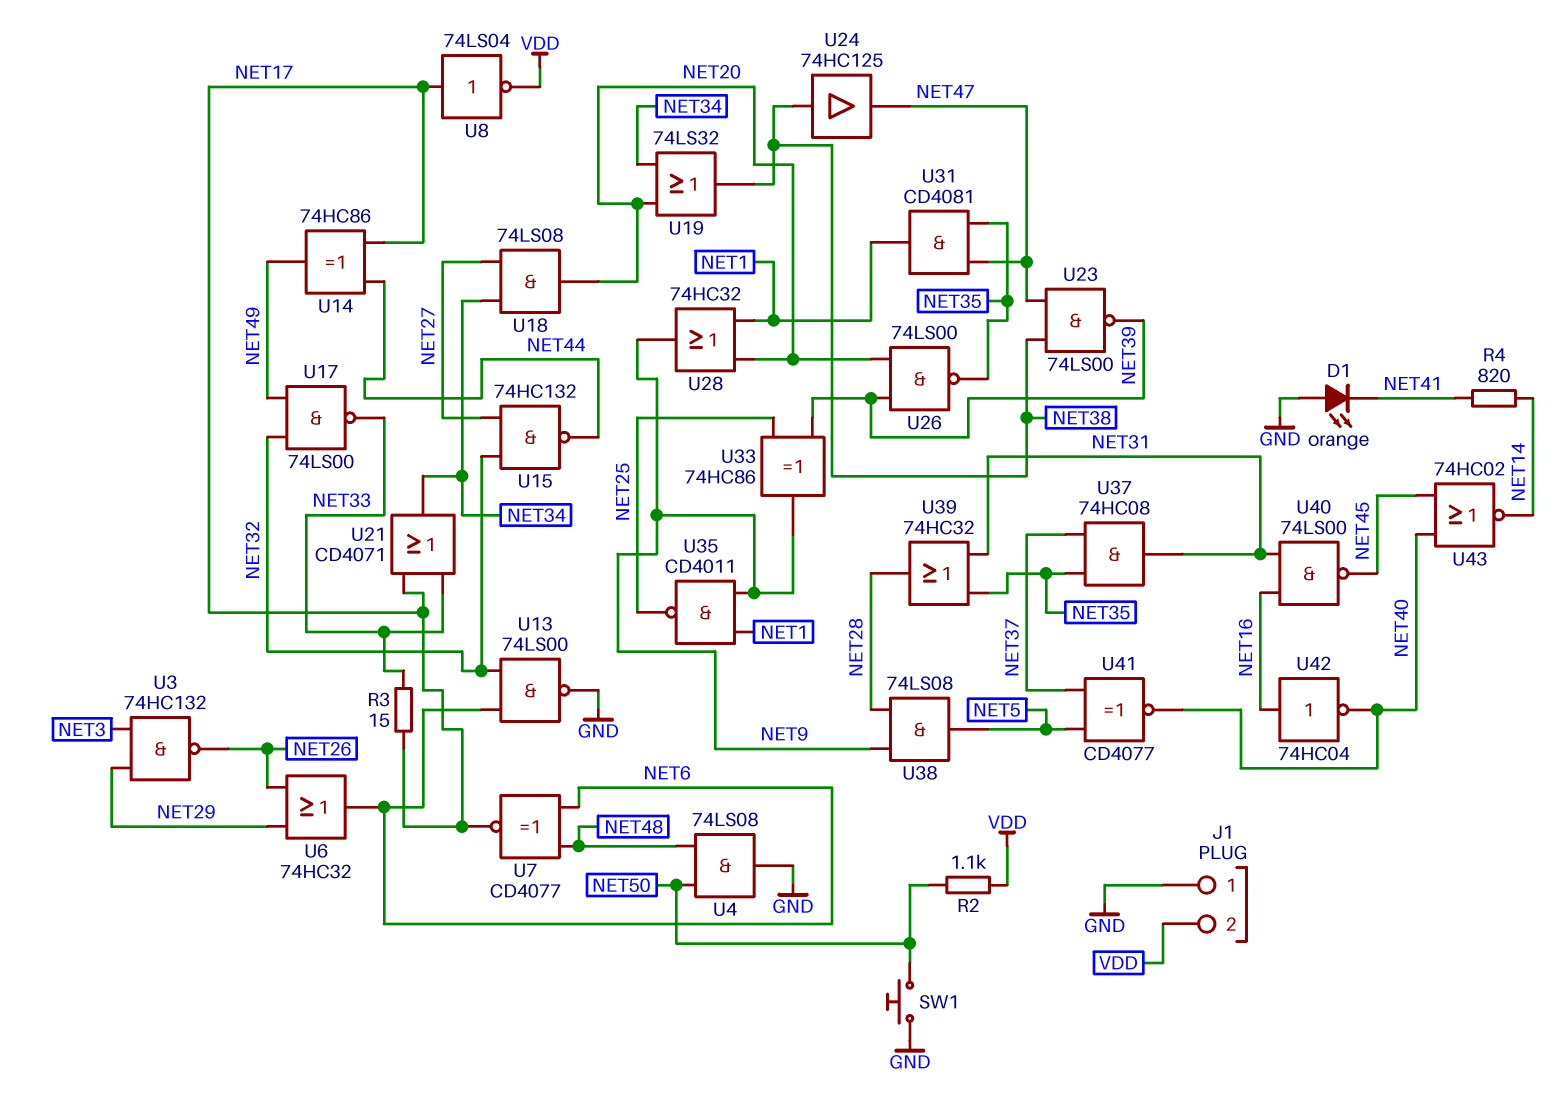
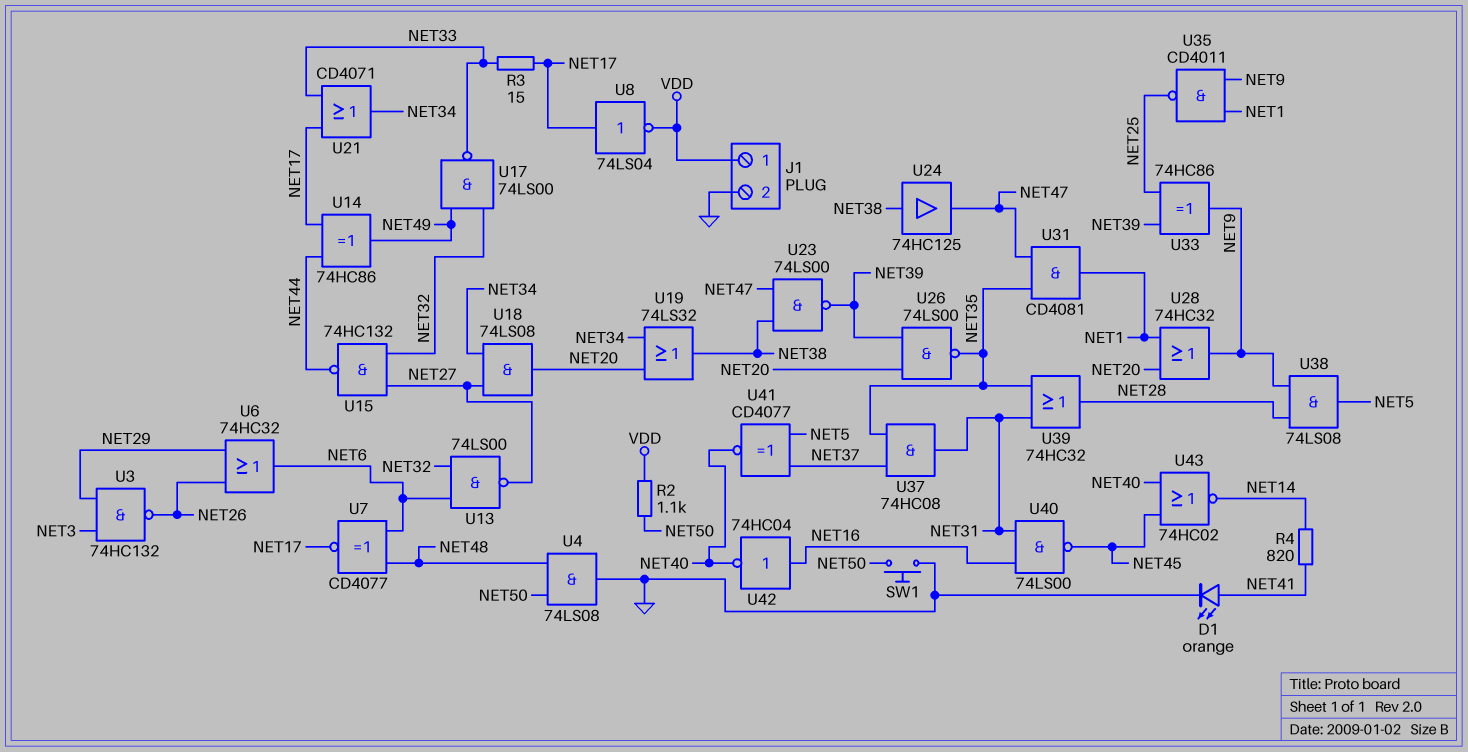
D1: LED orange (A GND, K NET41) -> LED orange (A NET41, K GND)
J1 pin 1: GND -> VDD
J1 pin 2: VDD -> GND
U13: NAND 74LS00 (in NET6, in NET32, out GND) -> NAND 74LS00 (in NET6, in NET32, out NET27)

